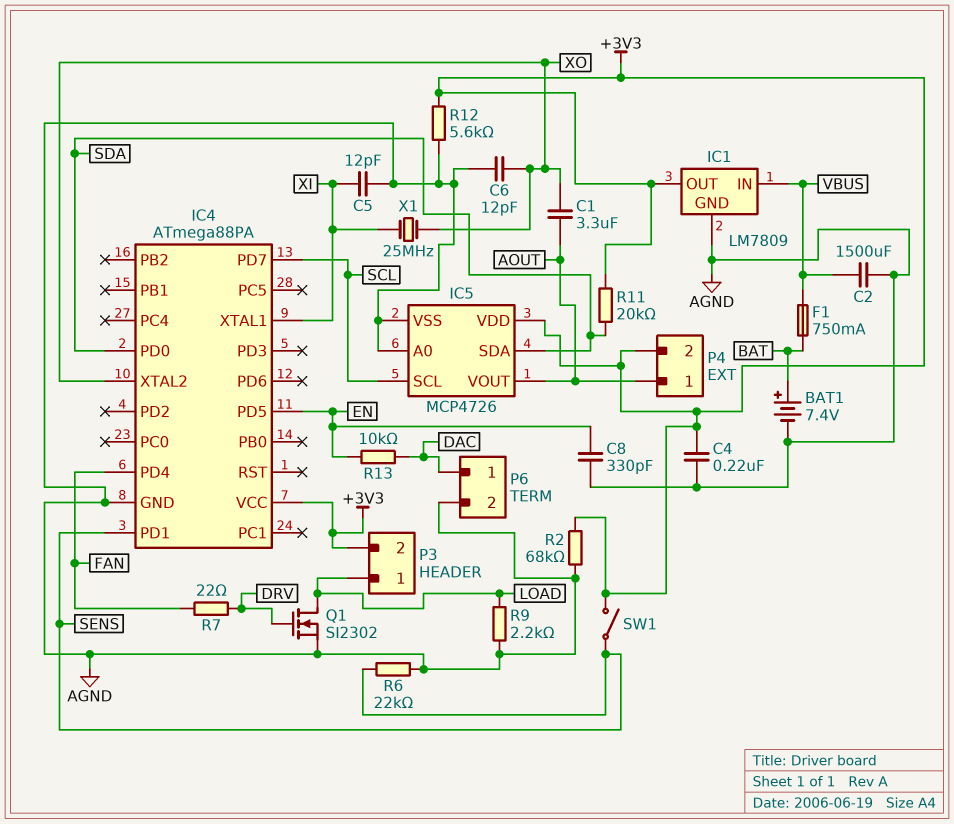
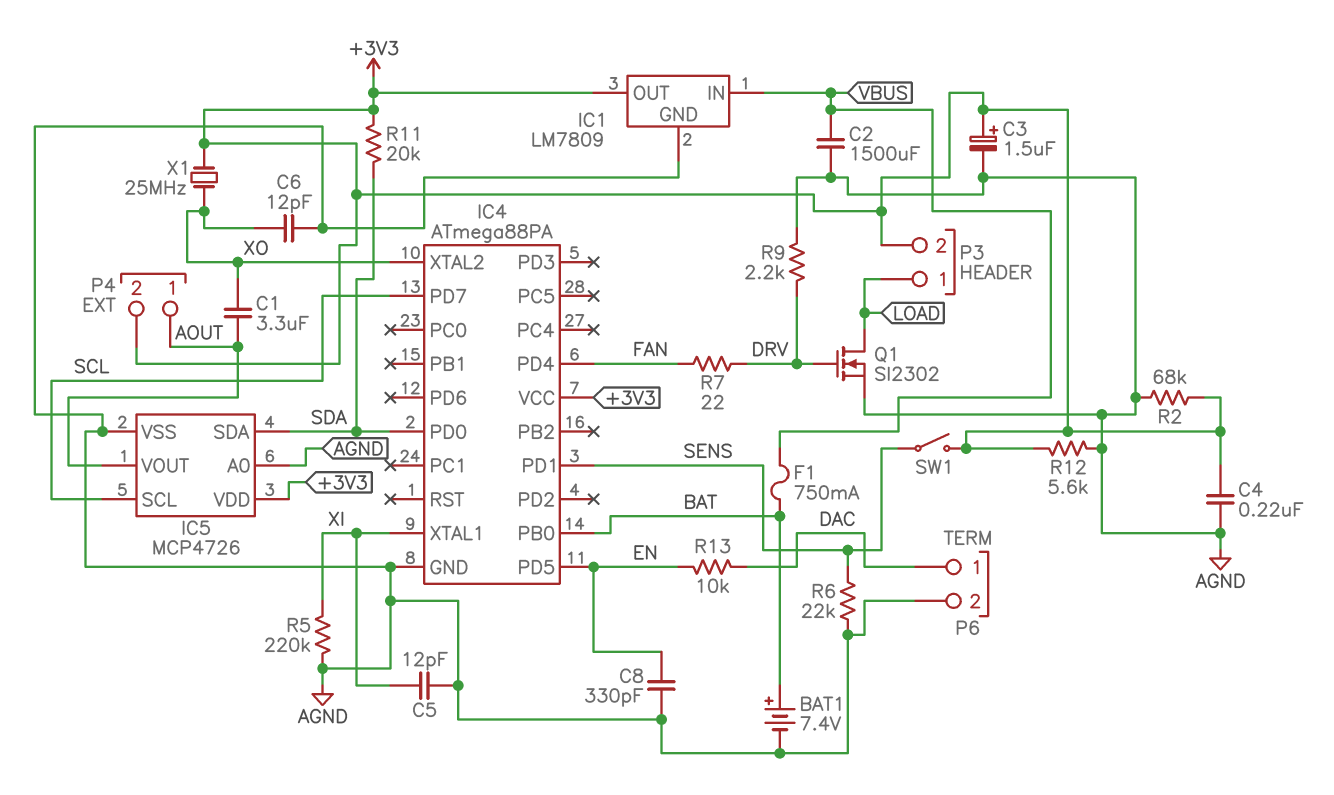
C3: none -> 1.5uF (plus +3V3, minus AGND)
IC4 pin PB0: none -> BAT
R5: none -> 220k (AGND, XI)
R9: 2.2k (AGND, LOAD) -> 2.2k (AGND, DRV)
X1: 25MHz (XI, XO) -> 25MHz (+3V3, XO)

